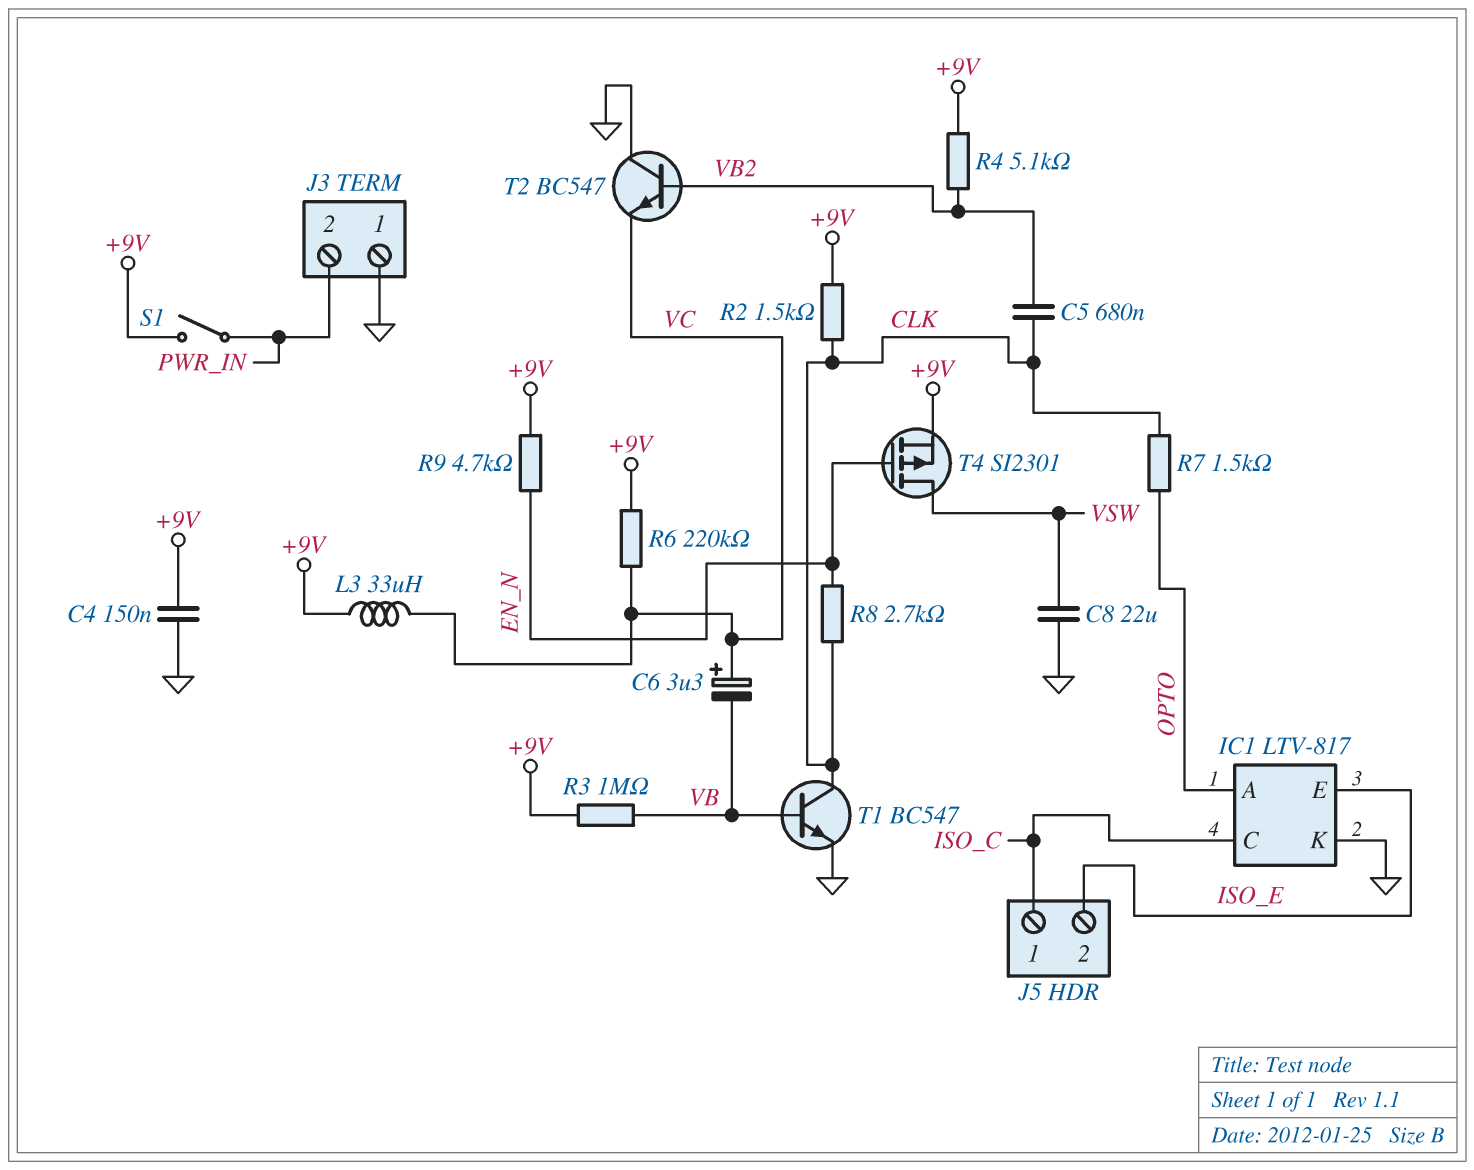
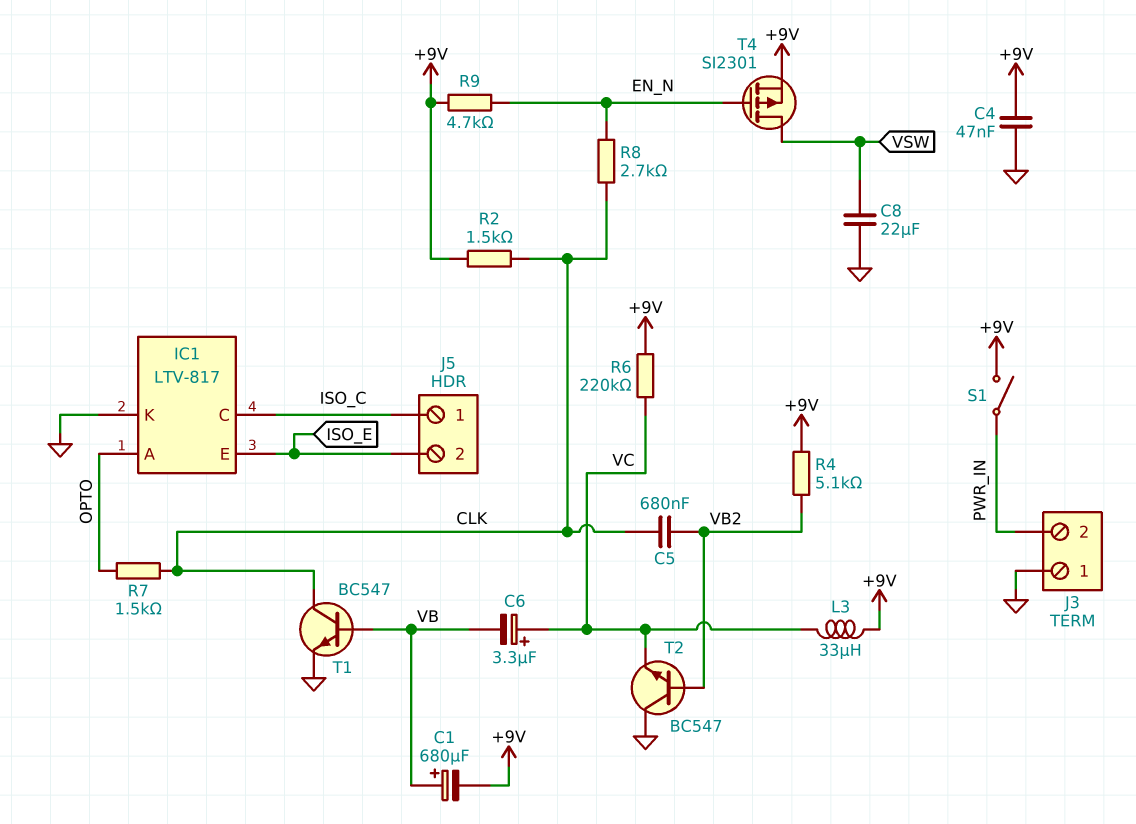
C1: none -> 680uF (plus VB, minus +9V)
C4: 150nF (+9V, GND) -> 47nF (+9V, GND)
R3: 1M (+9V, VB) -> none

